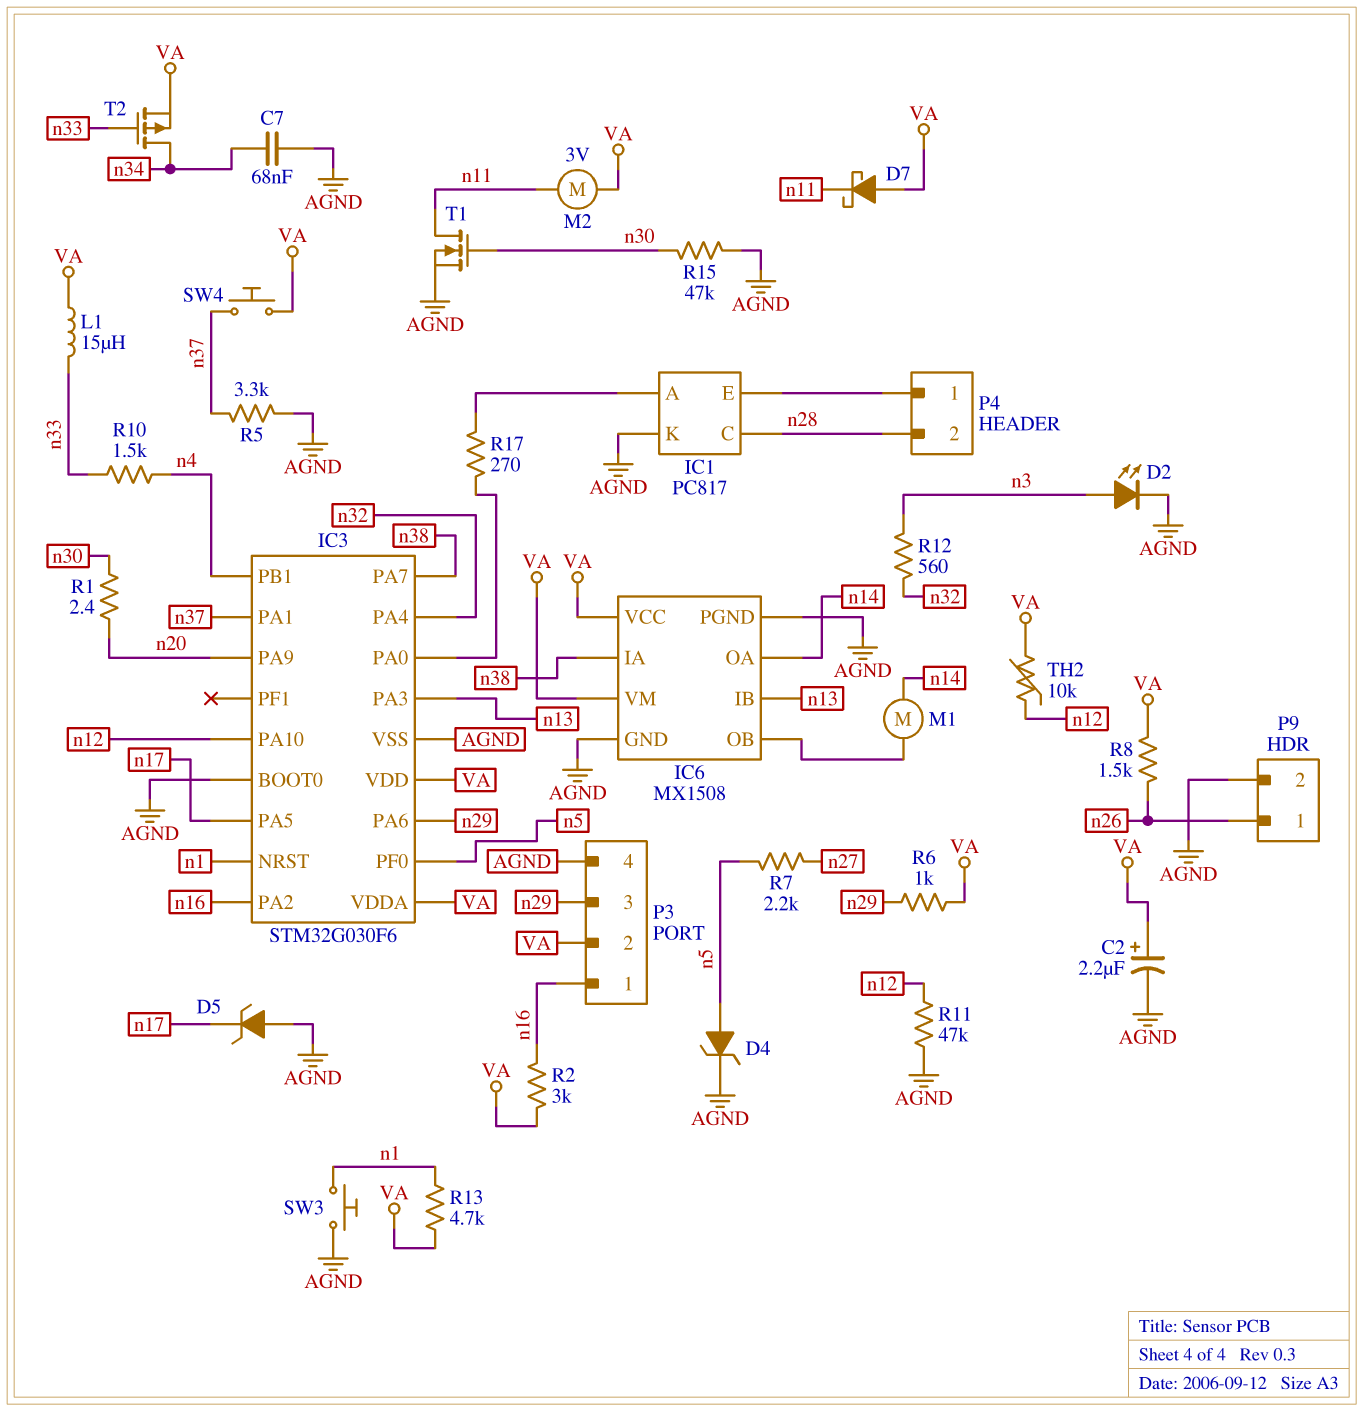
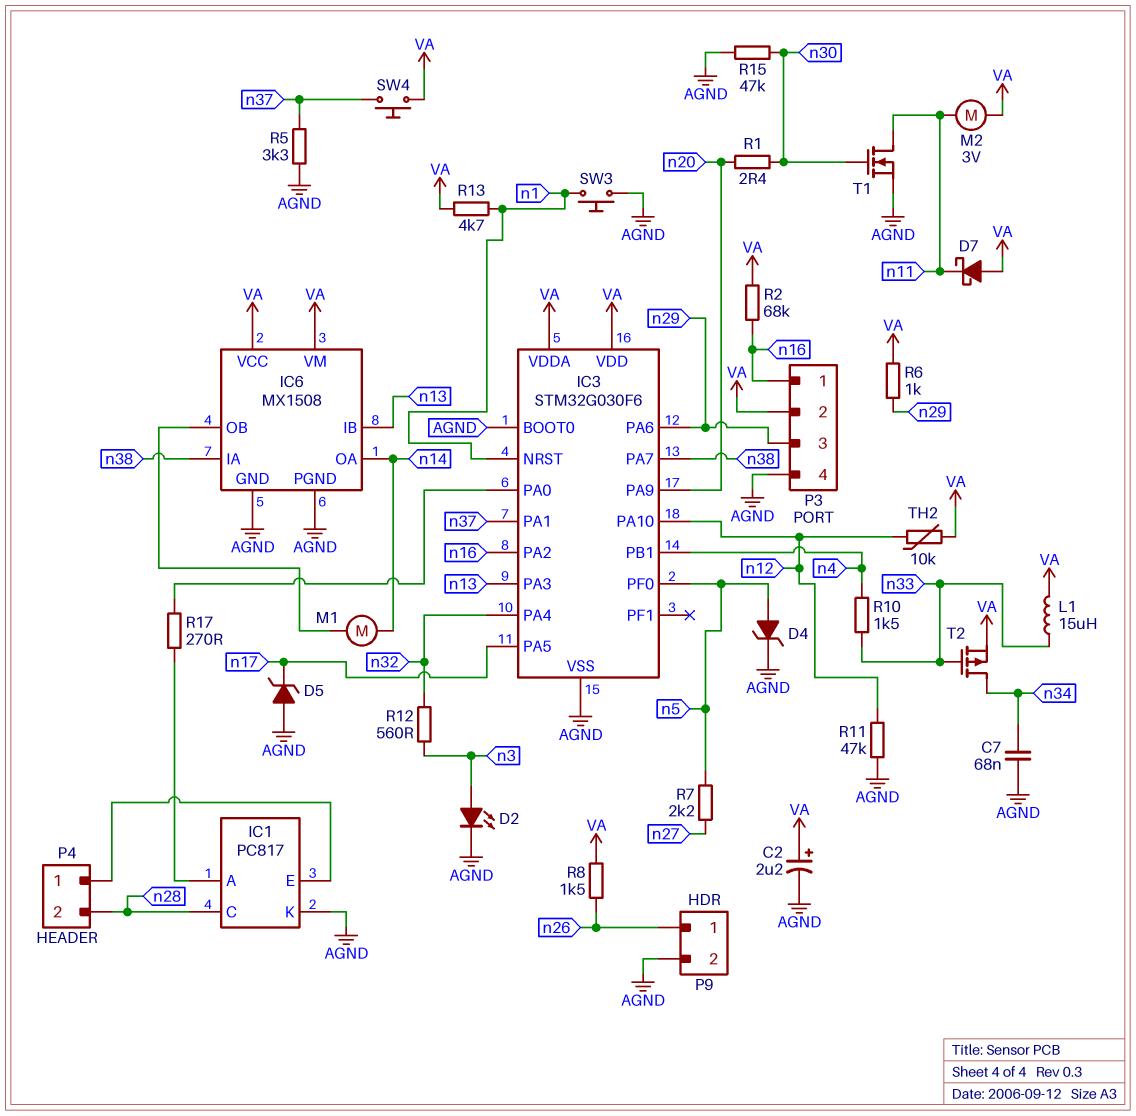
R2: 3k (VA, n16) -> 68k (VA, n16)

